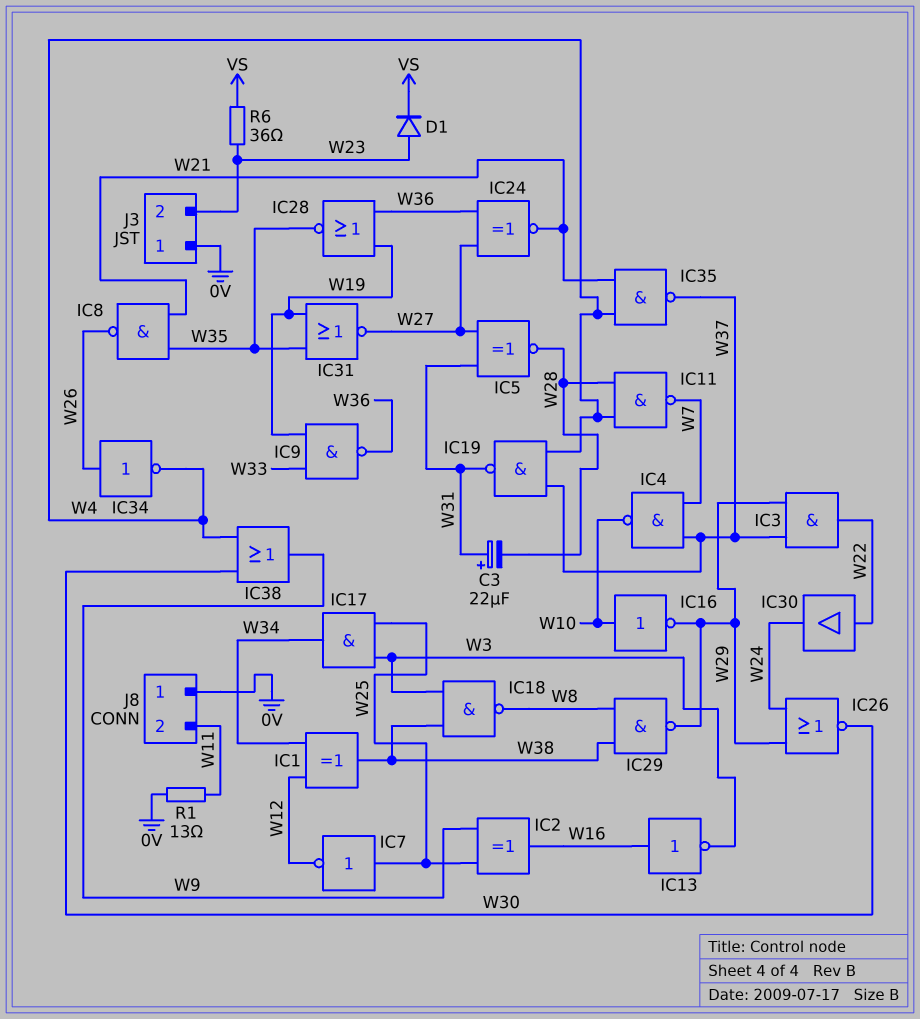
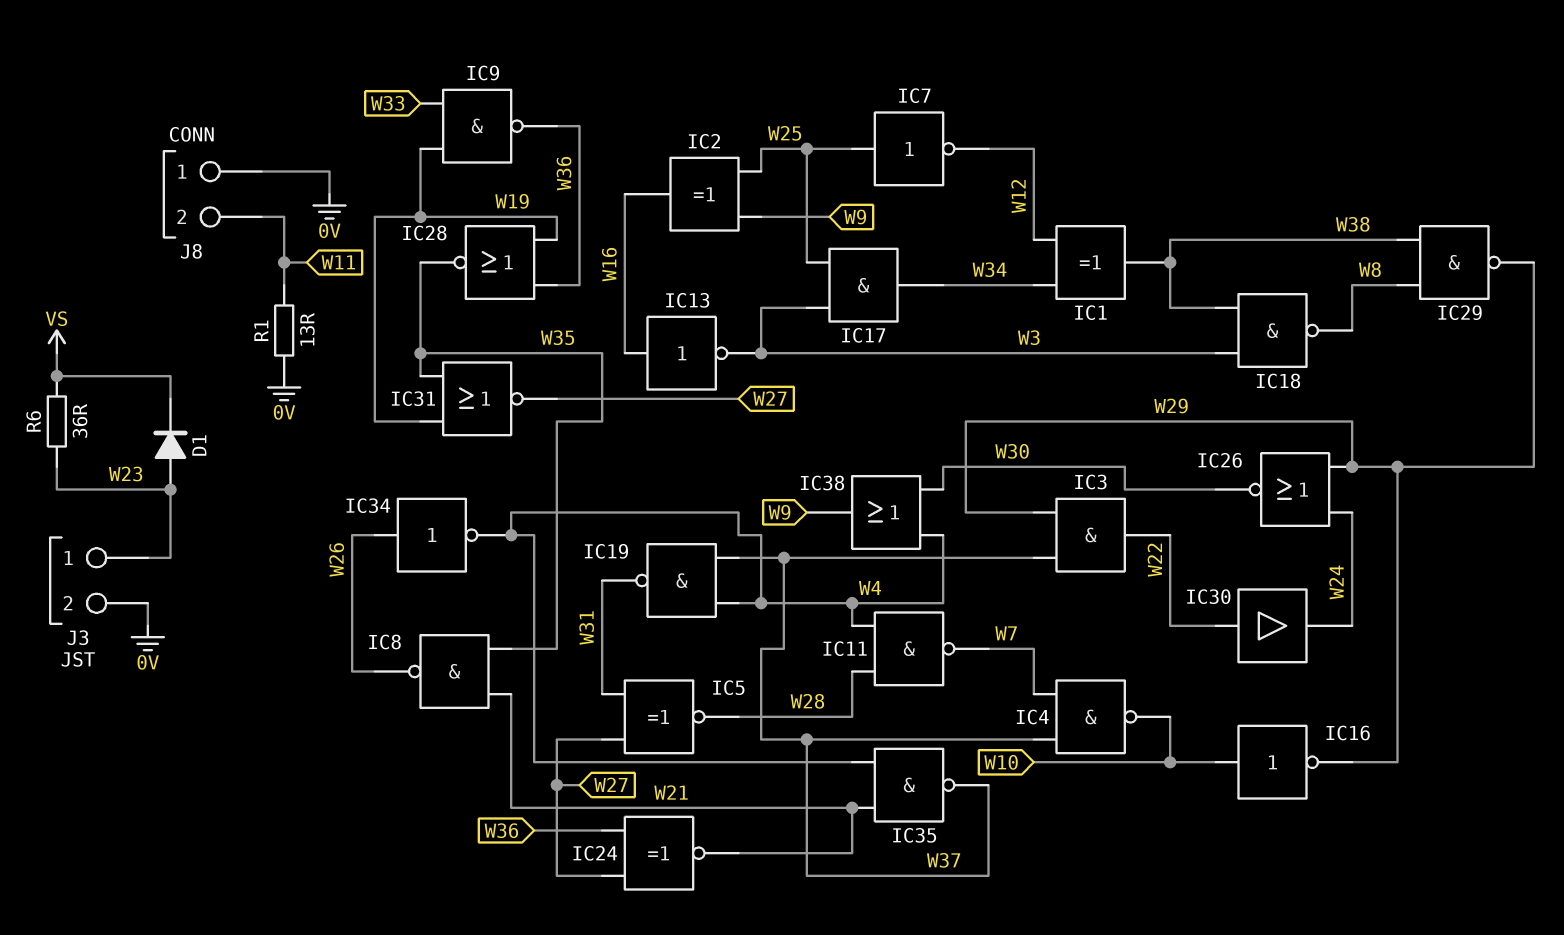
C3: 22uF (plus W31, minus W28) -> none
J3 pin 1: 0V -> W23
J3 pin 2: W23 -> 0V

